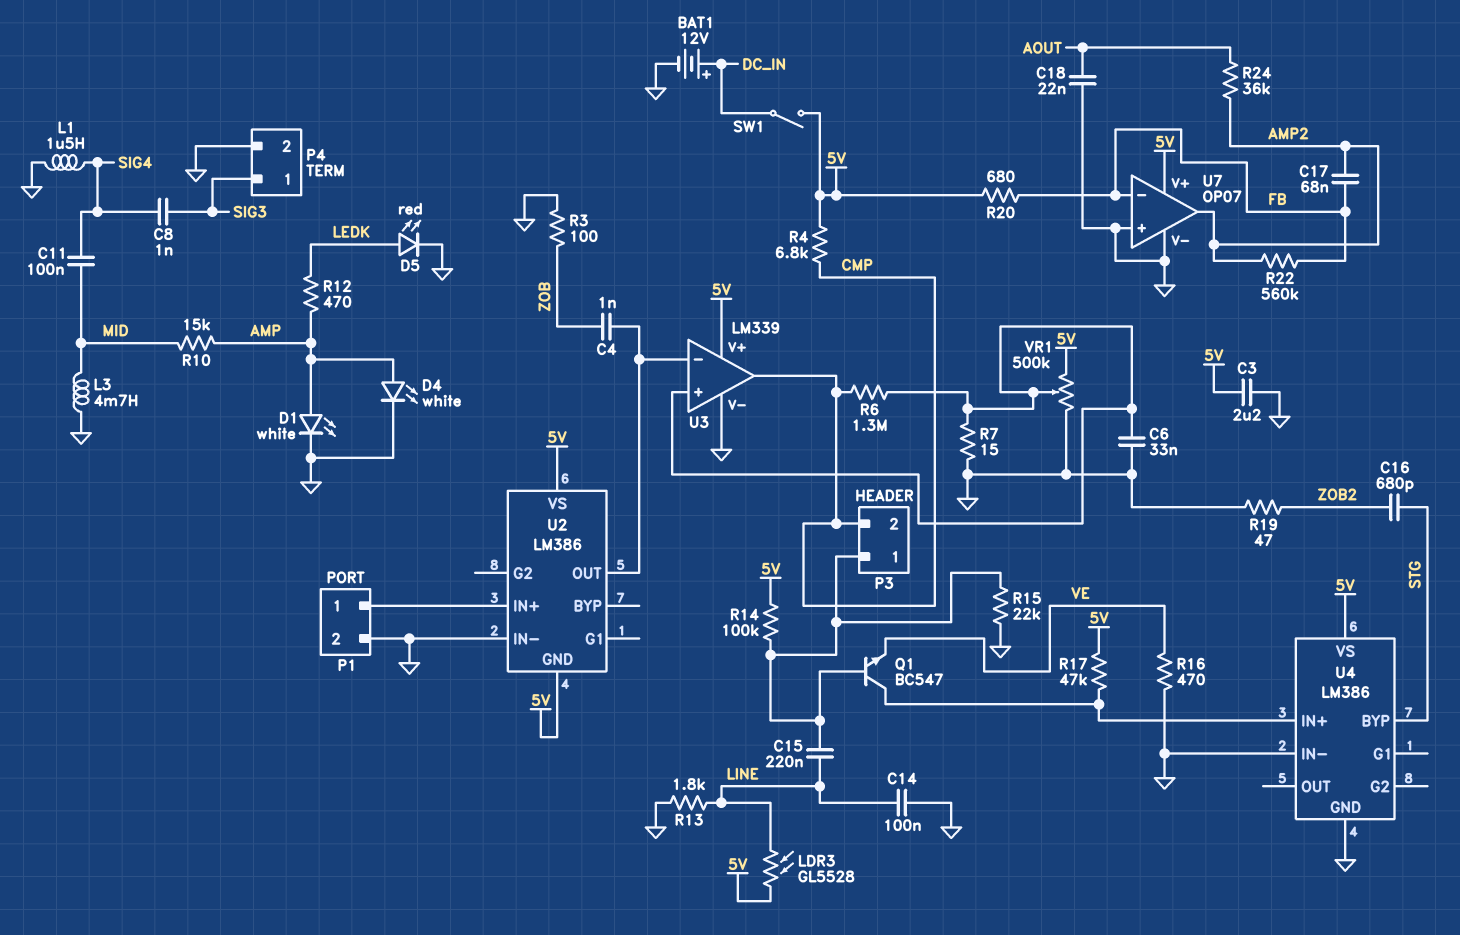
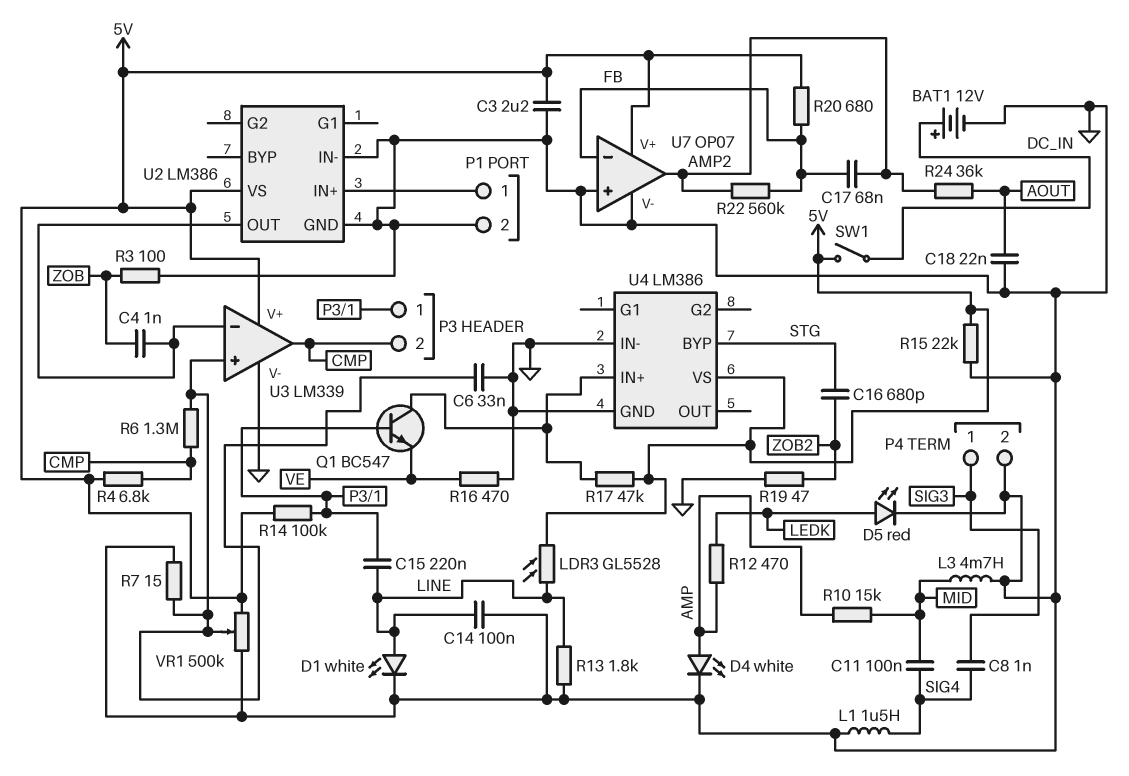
D1: LED white (A AMP, K GND) -> LED white (A LINE, K GND)
R15: 22k (GND, P3/1) -> 22k (5V, GND)
U2 pin GND: 5V -> GND

